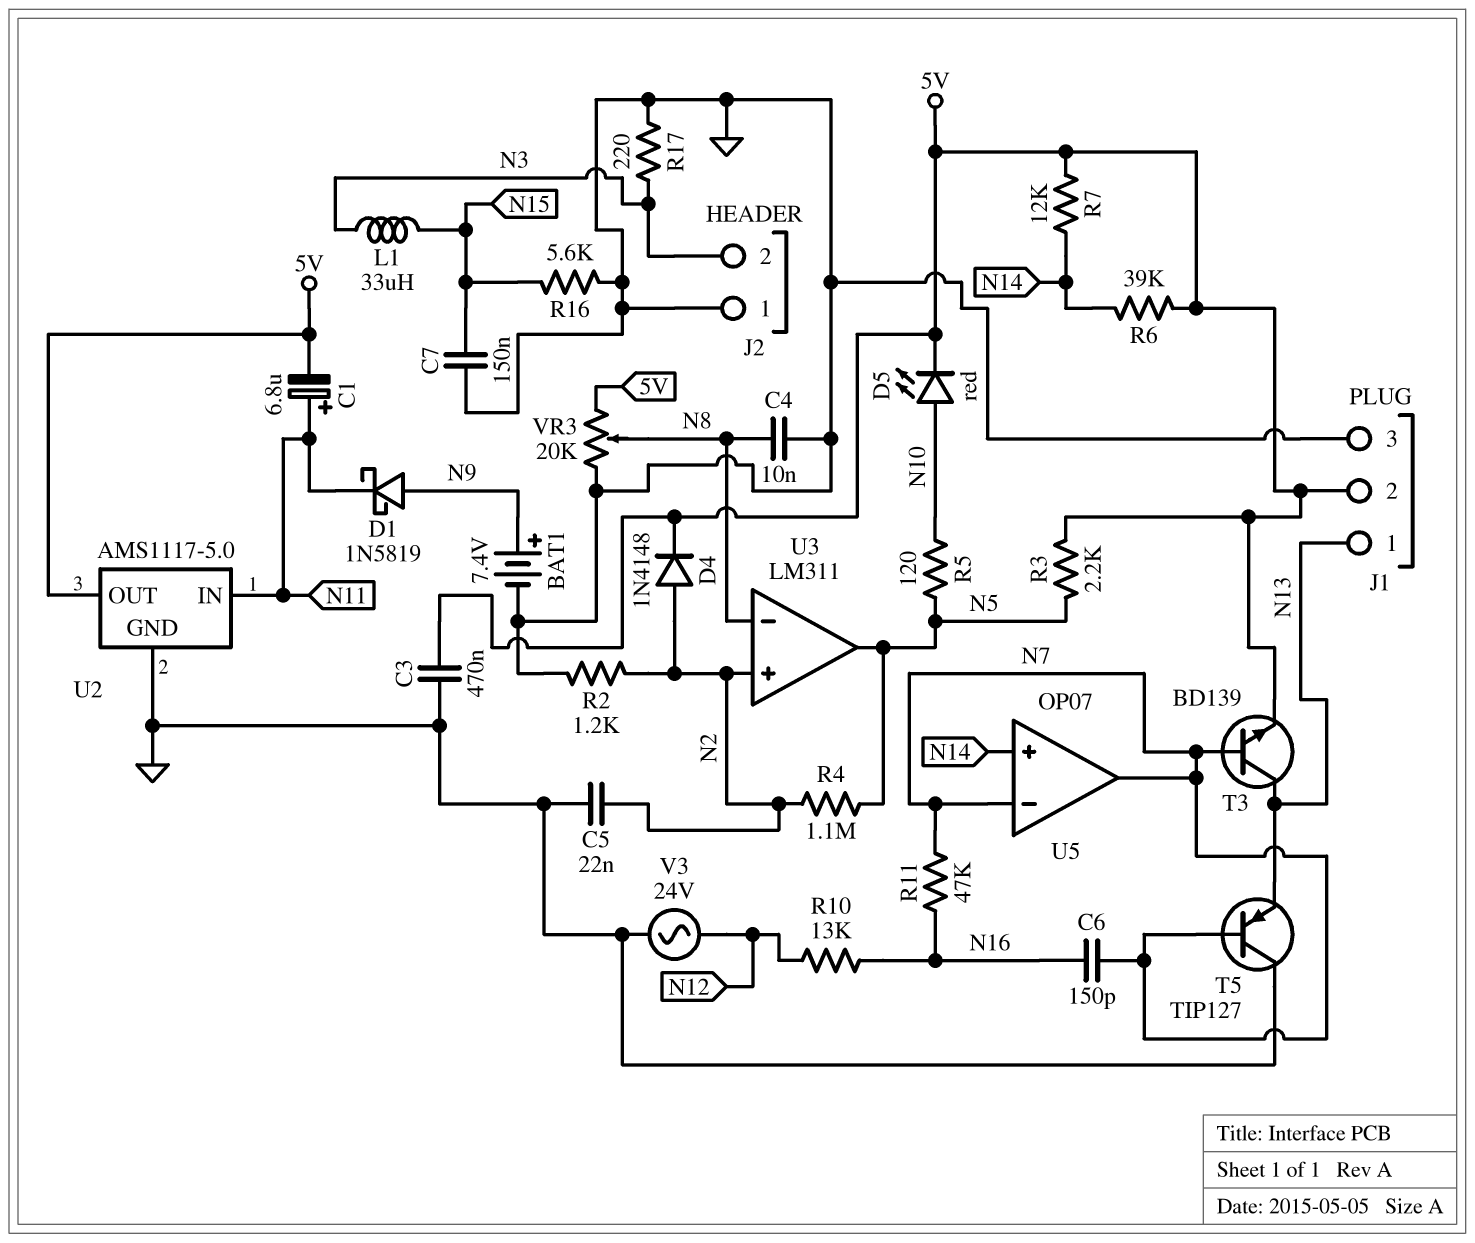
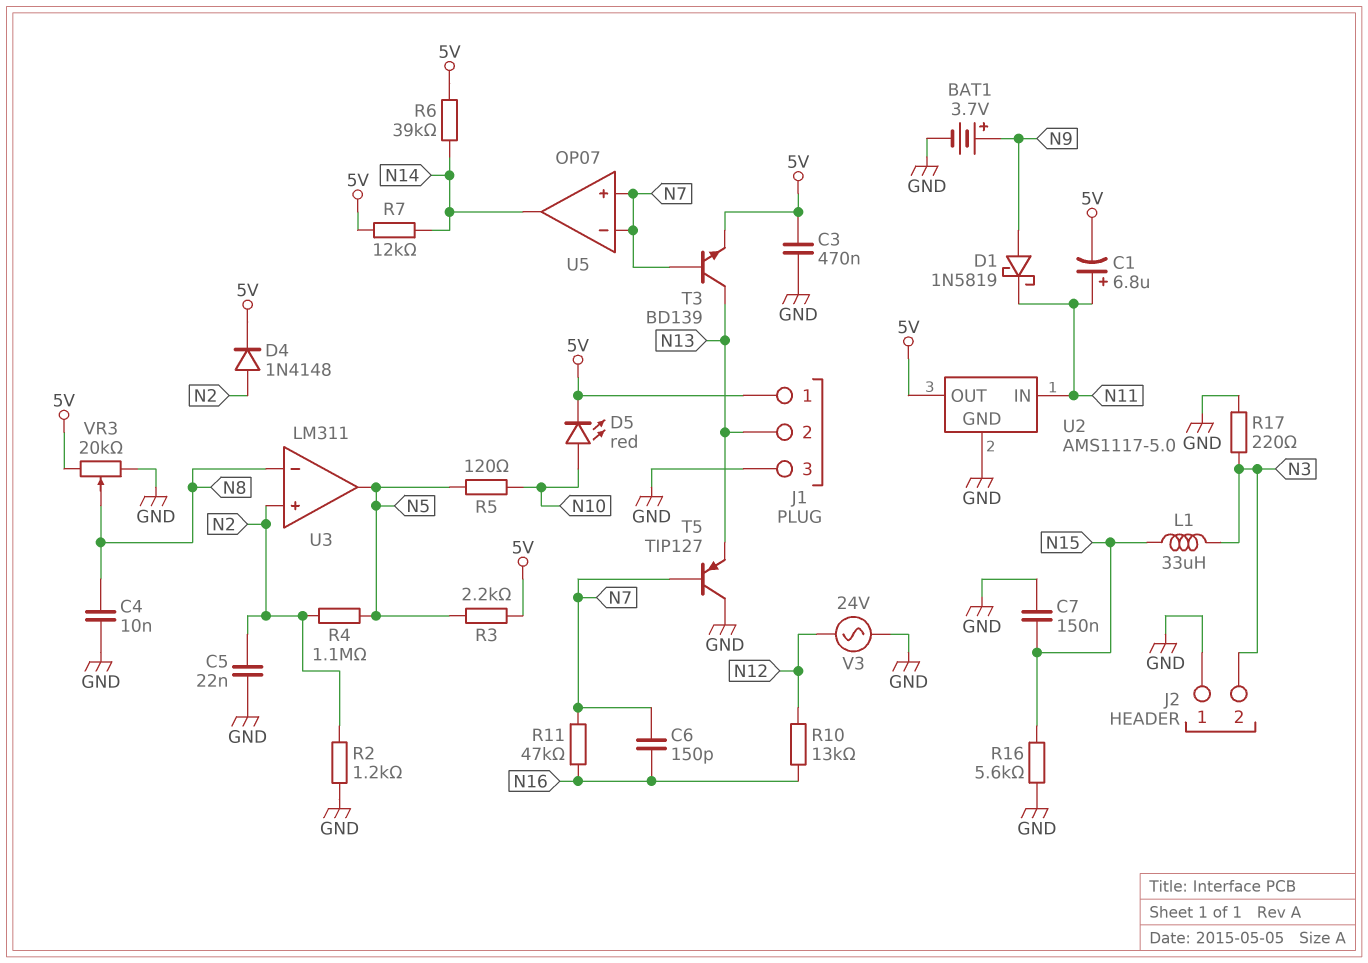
BAT1: 7.4V (plus N9, minus GND) -> 3.7V (plus N9, minus GND)
J1 pin 1: N13 -> 5V
J1 pin 2: 5V -> N13
U5 pin in+: N14 -> N7
U5 pin out: N7 -> N14

